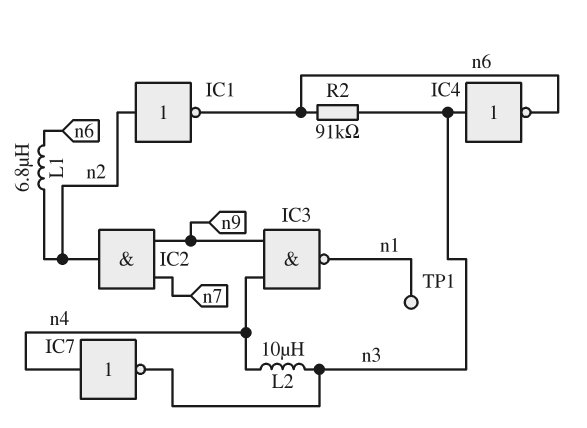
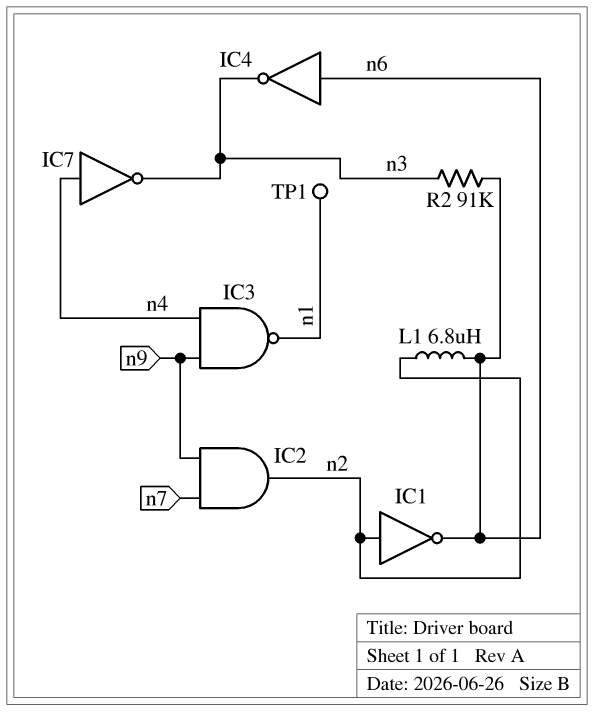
IC4: NOT (in n3, out n6) -> NOT (in n6, out n3)
L2: 10uH (n3, n4) -> none

